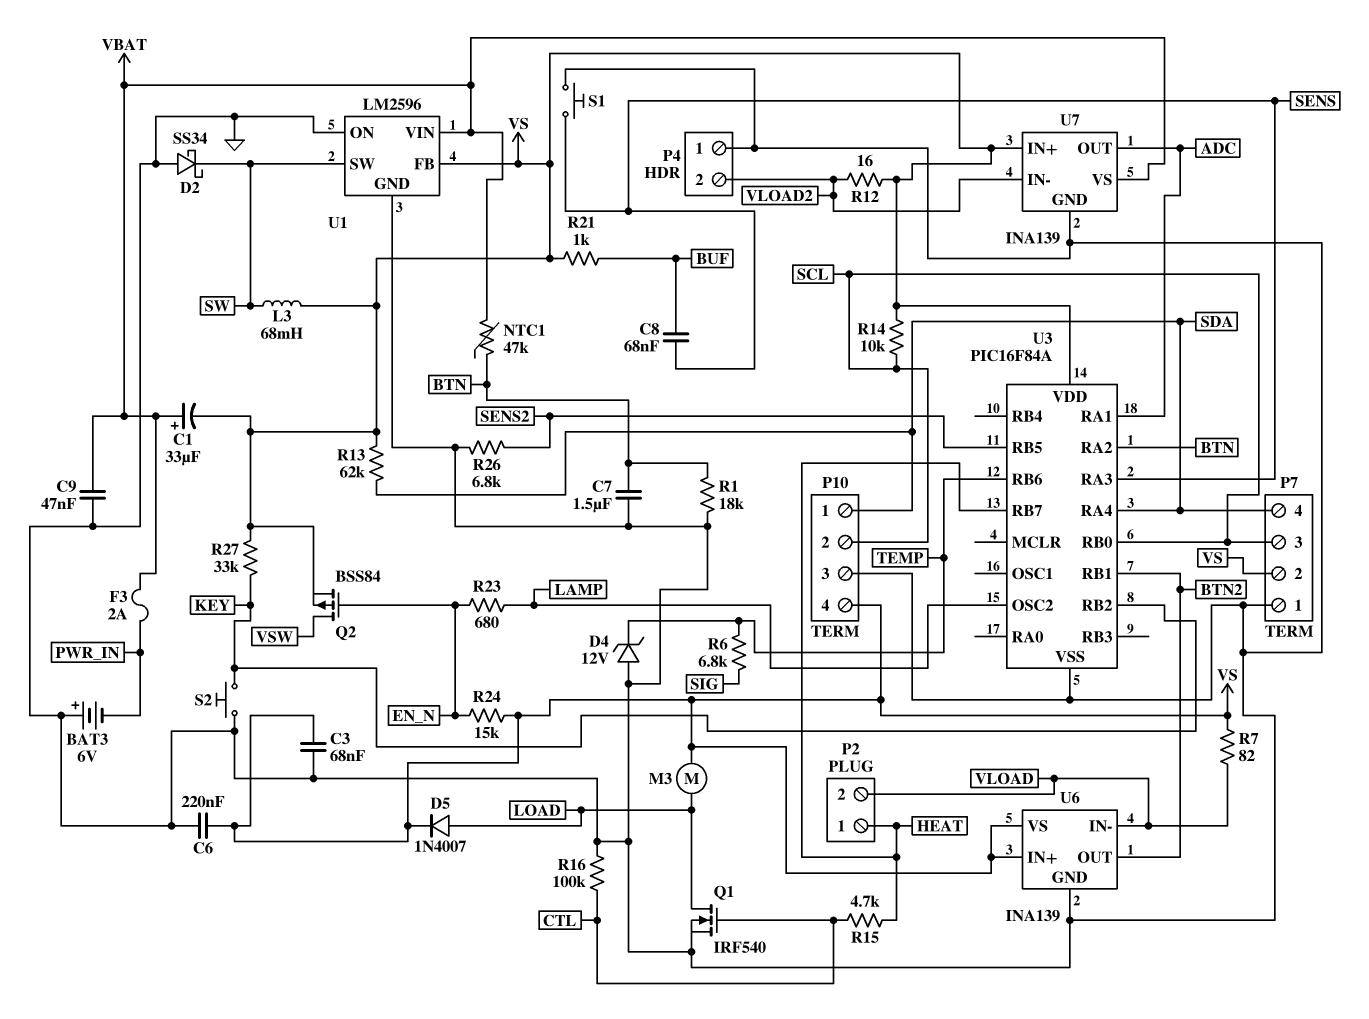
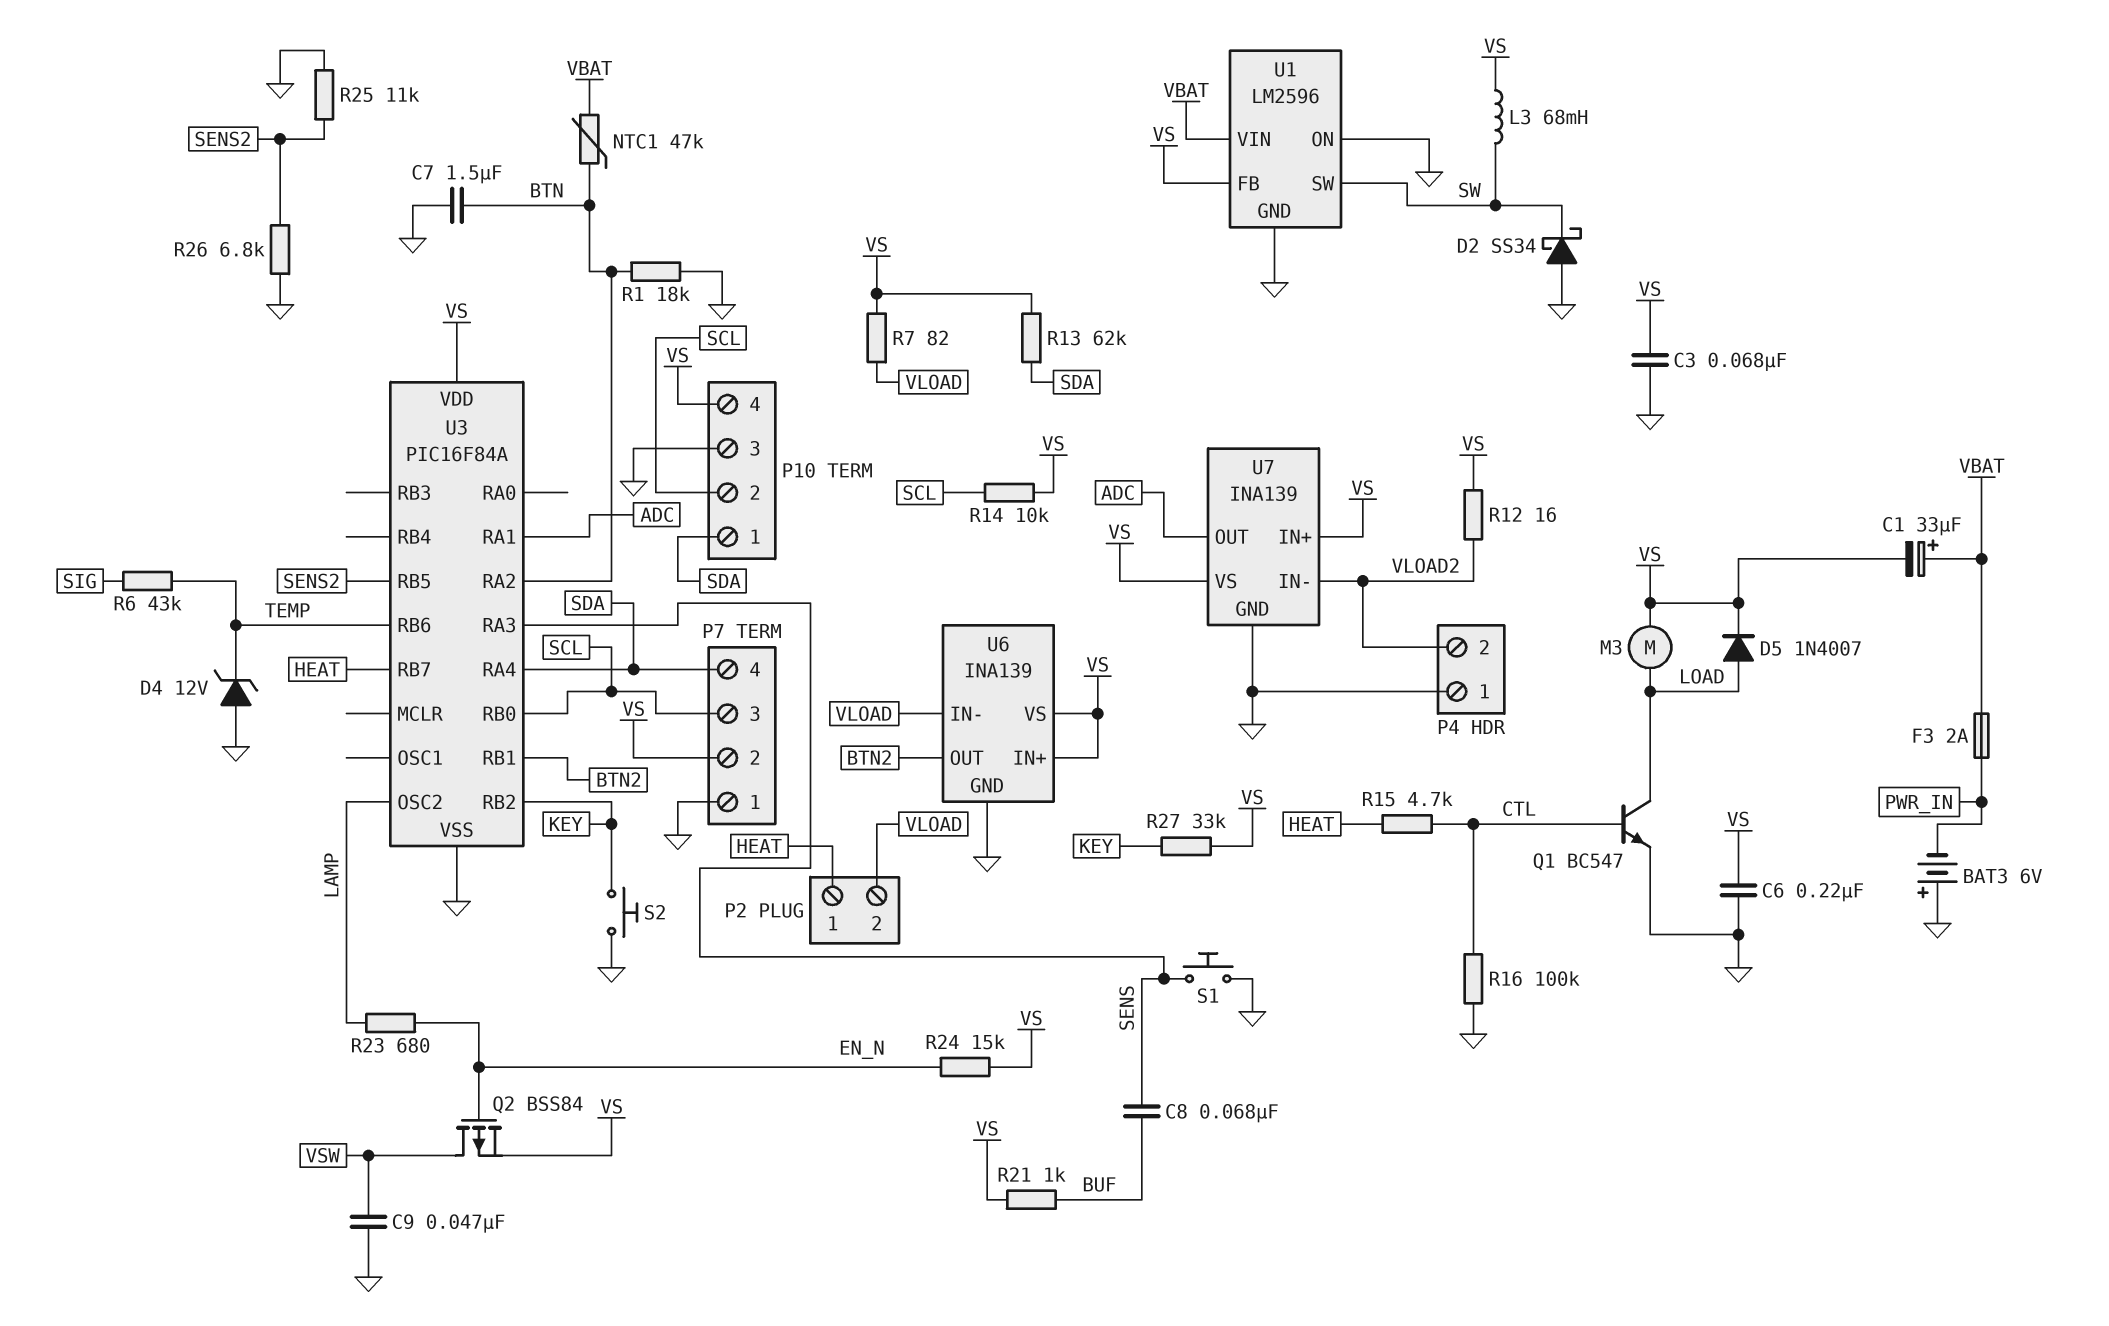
C9: 47nF (GND, VBAT) -> 47nF (GND, VSW)
Q1: NMOS IRF540 (G CTL, D LOAD, S GND) -> NPN BC547 (B CTL, C LOAD, E GND)
R6: 6.8k (SIG, TEMP) -> 43k (SIG, TEMP)
R25: none -> 11k (GND, SENS2)
U7 pin VS: VBAT -> VS

